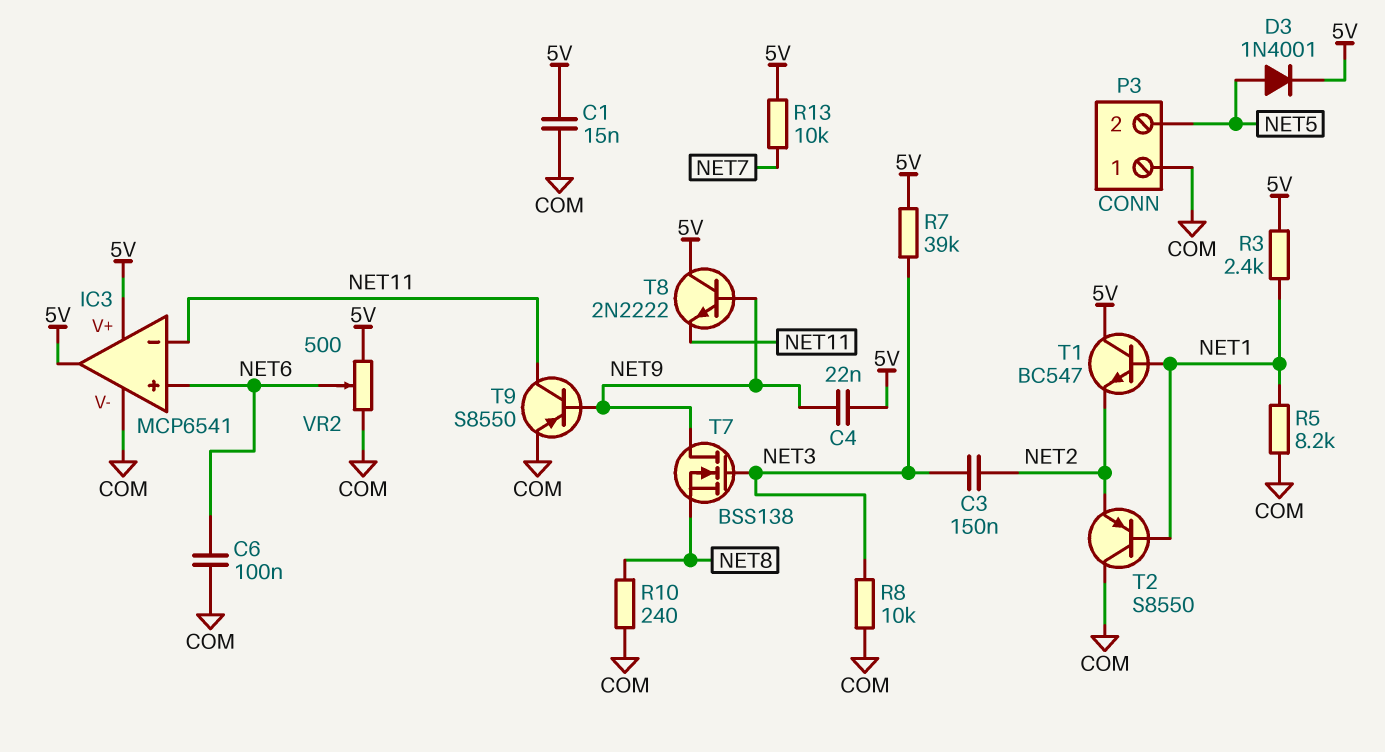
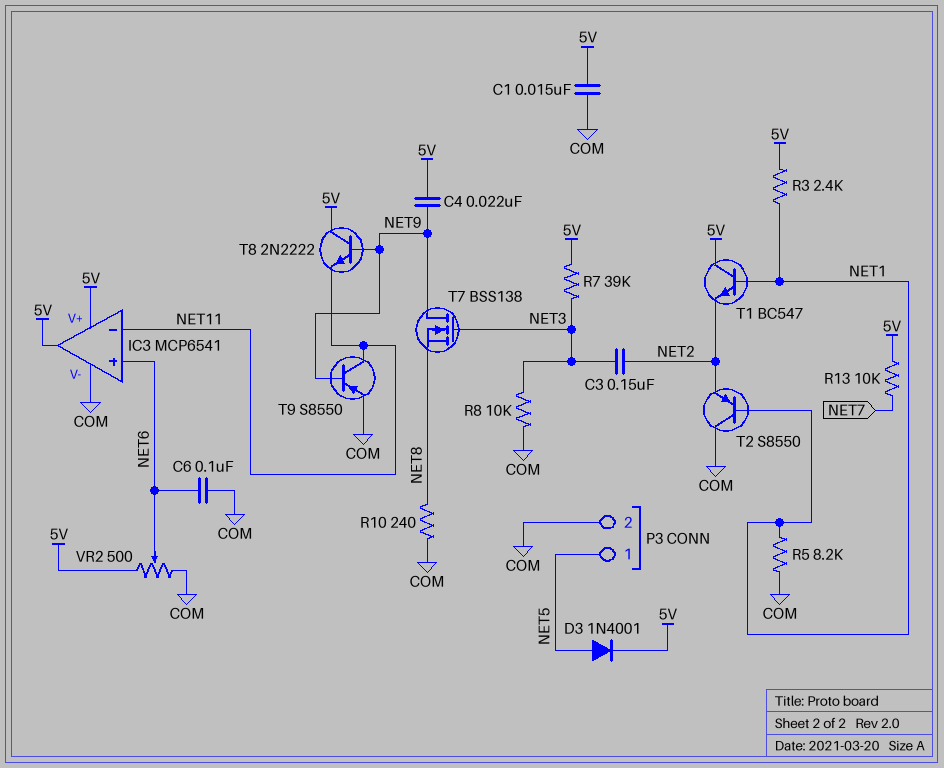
P3 pin 1: COM -> NET5
P3 pin 2: NET5 -> COM

